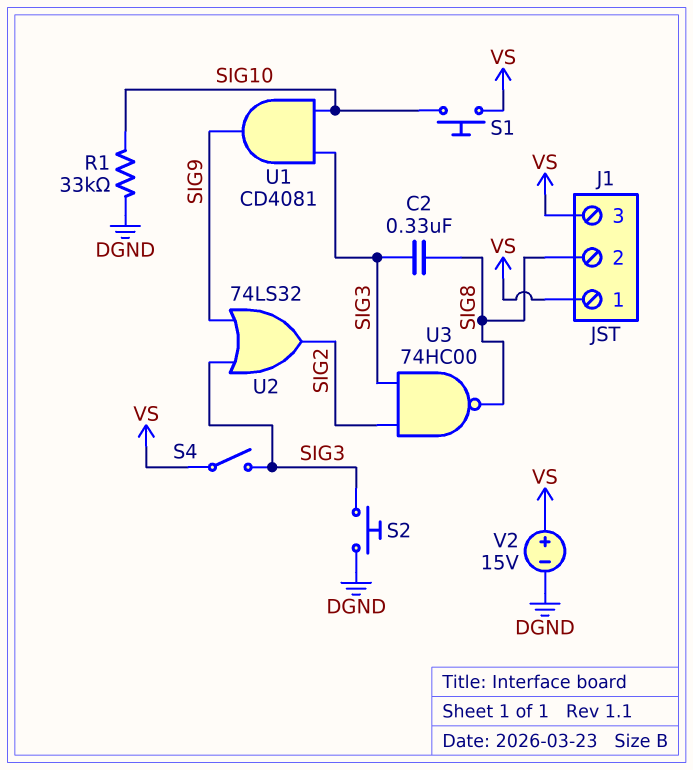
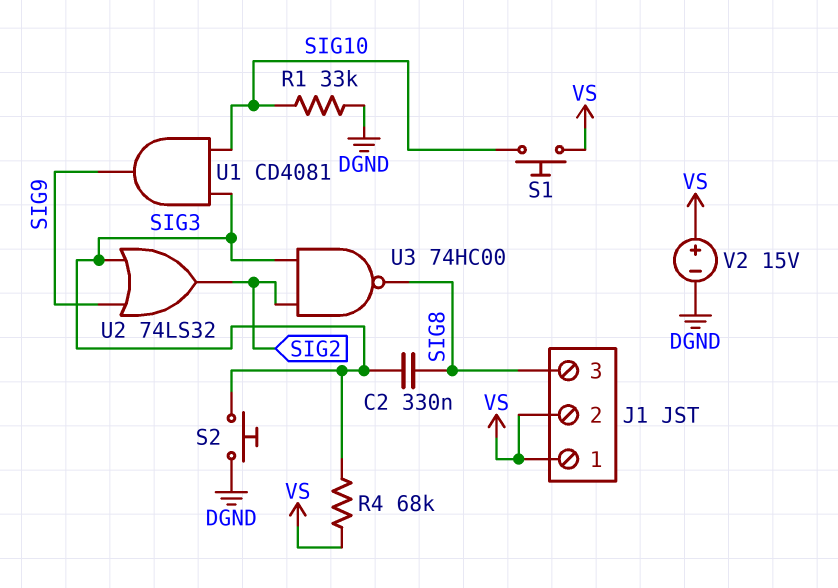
J1 pin 2: SIG8 -> VS
J1 pin 3: VS -> SIG8
R4: none -> 68k (SIG3, VS)
S4: switch (SIG3, VS) -> none

